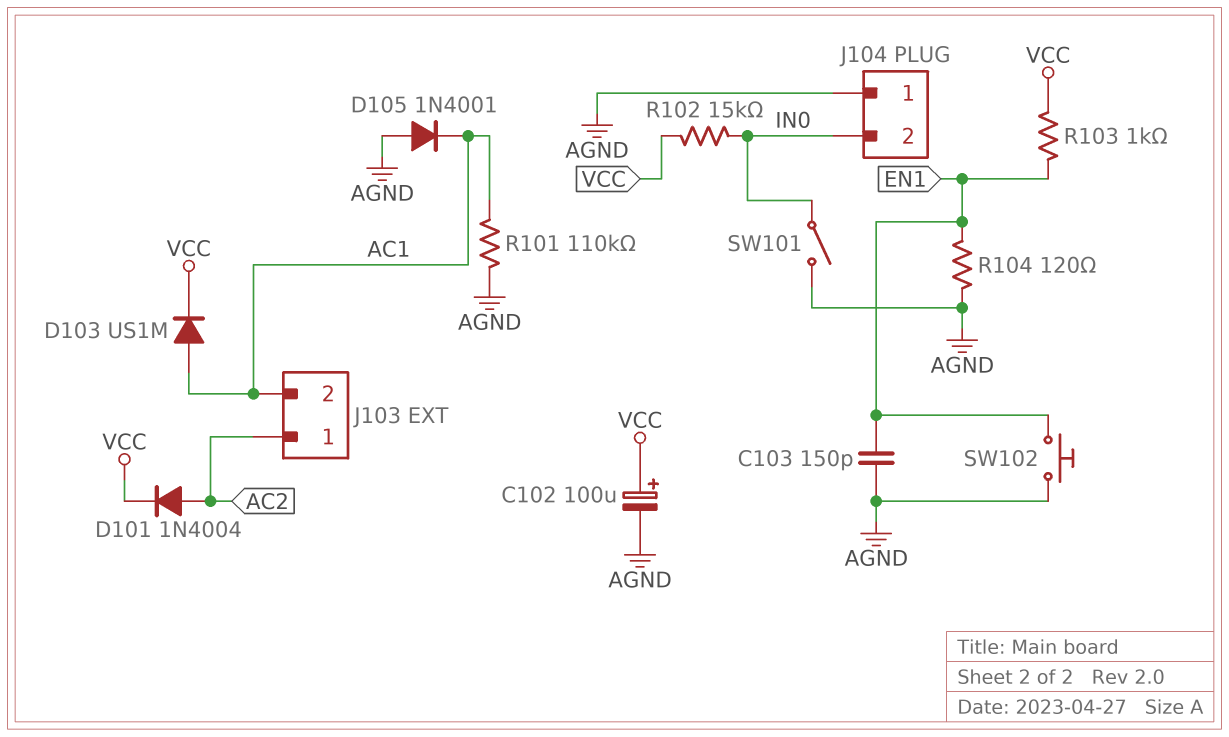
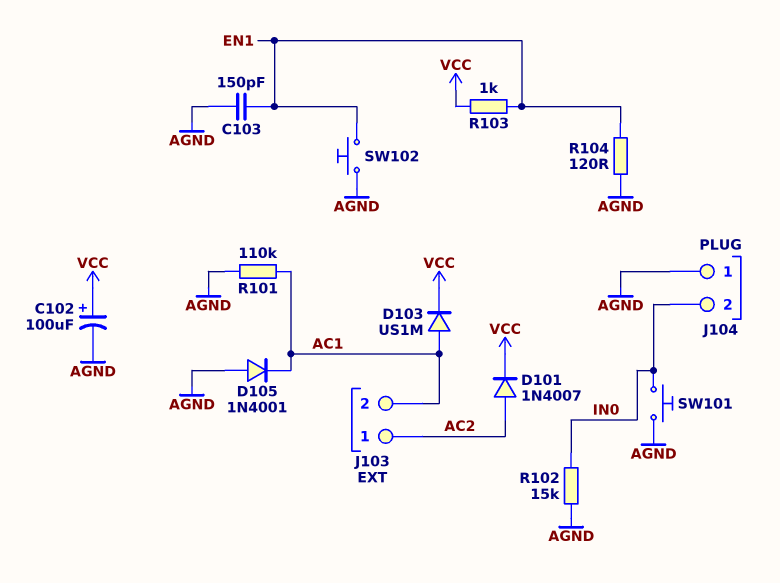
D101: diode 1N4004 (A AC2, K VCC) -> diode 1N4007 (A AC2, K VCC)
R102: 15k (IN0, VCC) -> 15k (AGND, IN0)
SW101: switch (AGND, IN0) -> button (AGND, IN0)

